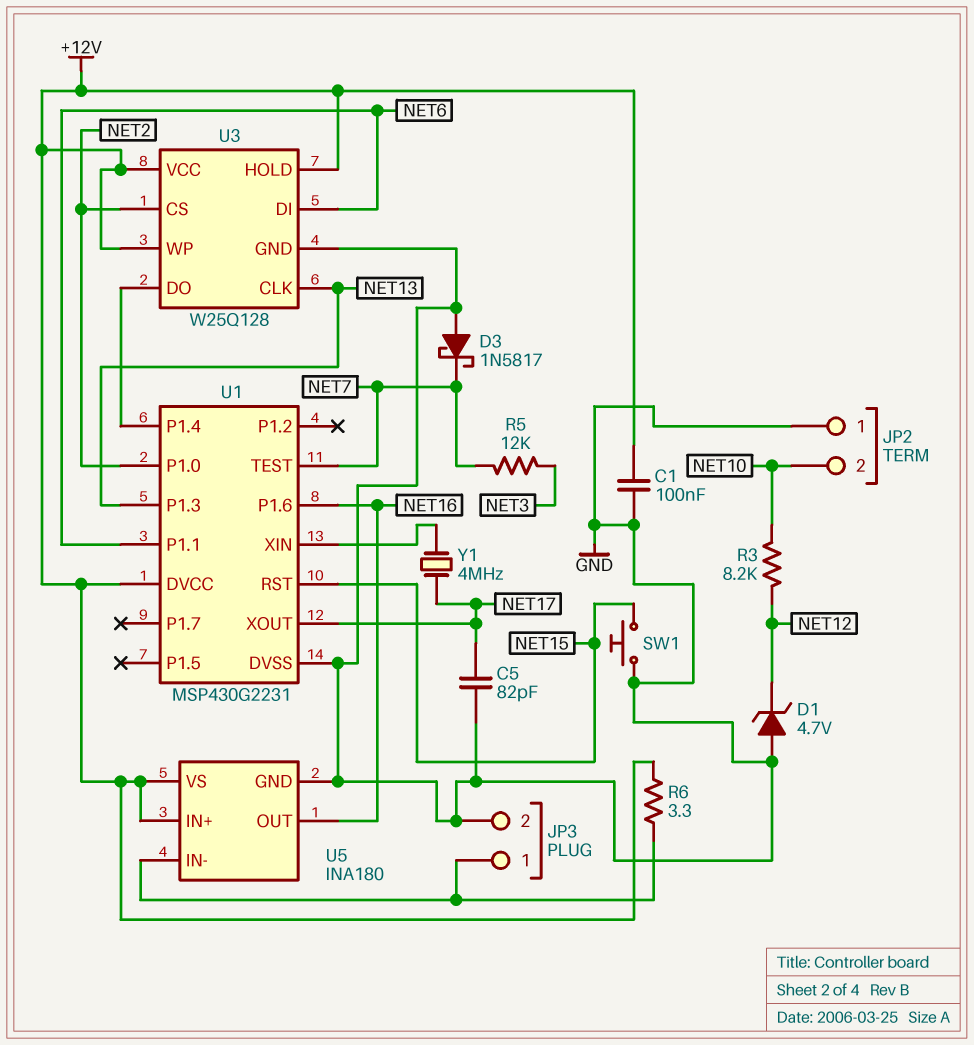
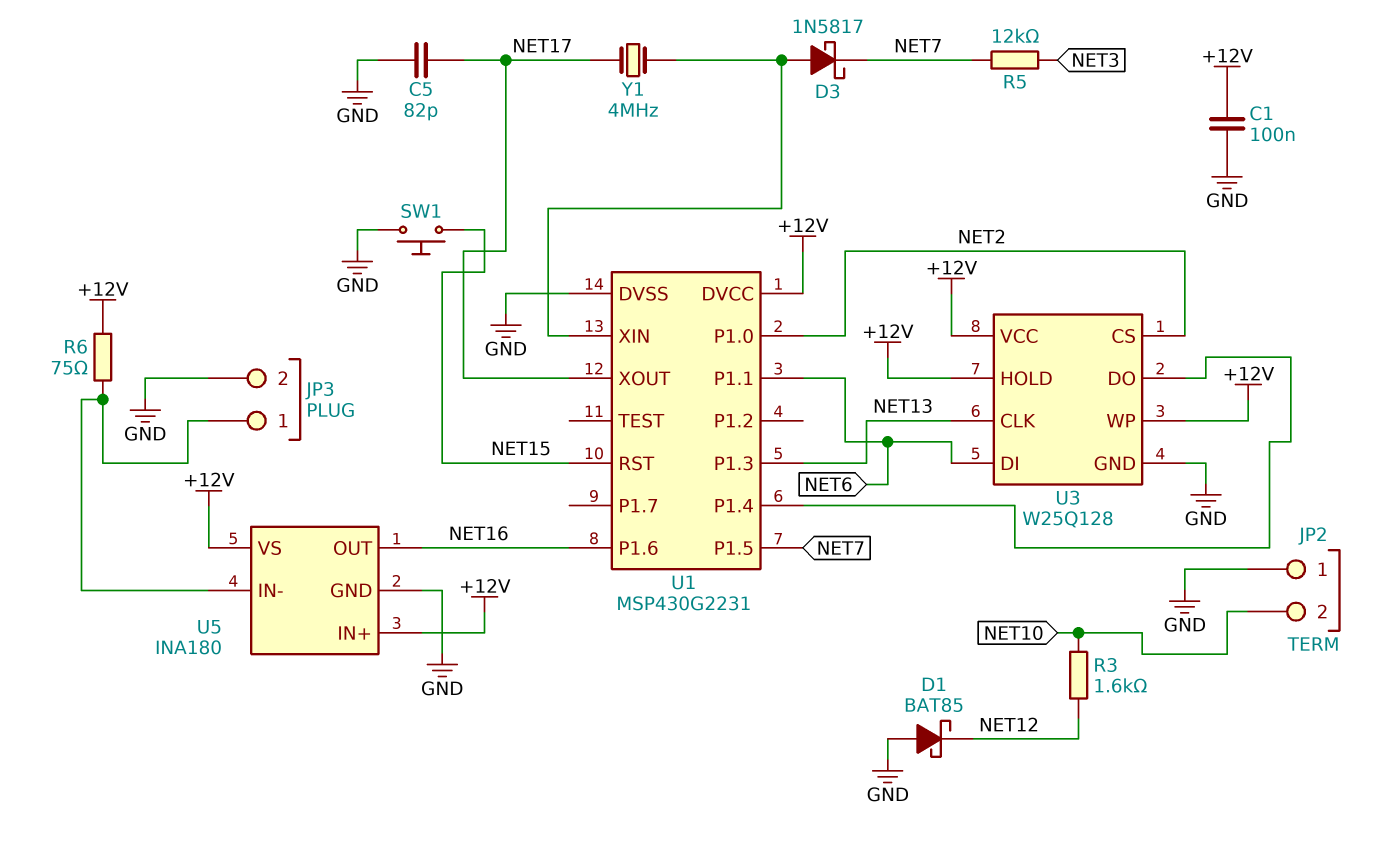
D1: zener 4.7V (A GND, K NET12) -> schottky BAT85 (A GND, K NET12)
D3: schottky 1N5817 (A GND, K NET7) -> schottky 1N5817 (A U1/XIN, K NET7)
R3: 8.2k (NET10, NET12) -> 1.6k (NET10, NET12)
R6: 3.3 (+12V, JP3/1) -> 75 (+12V, JP3/1)
U1 pin P1.5: none -> NET7
U1 pin TEST: NET7 -> none

